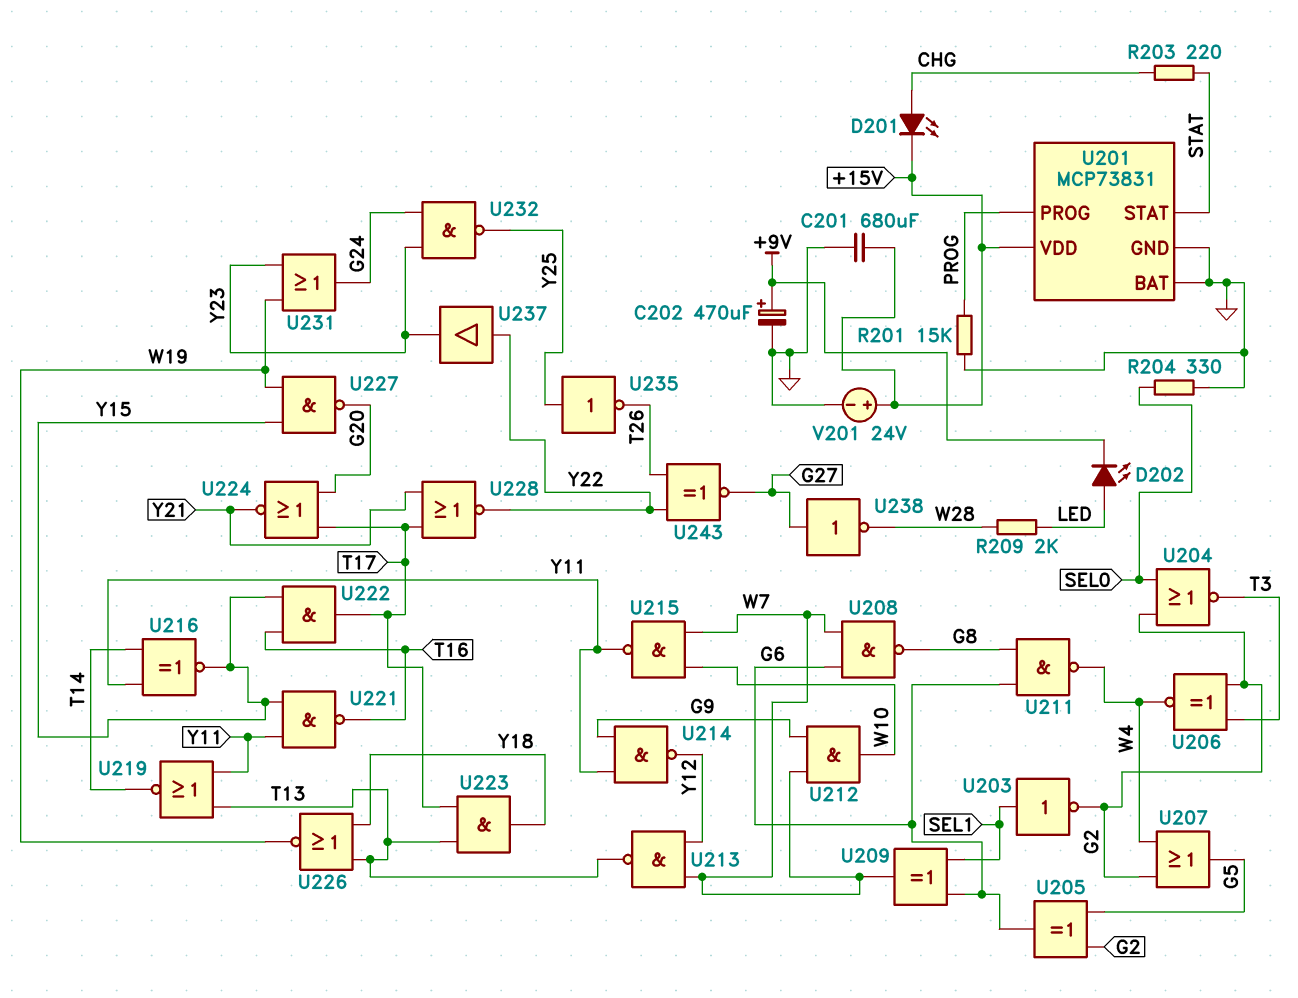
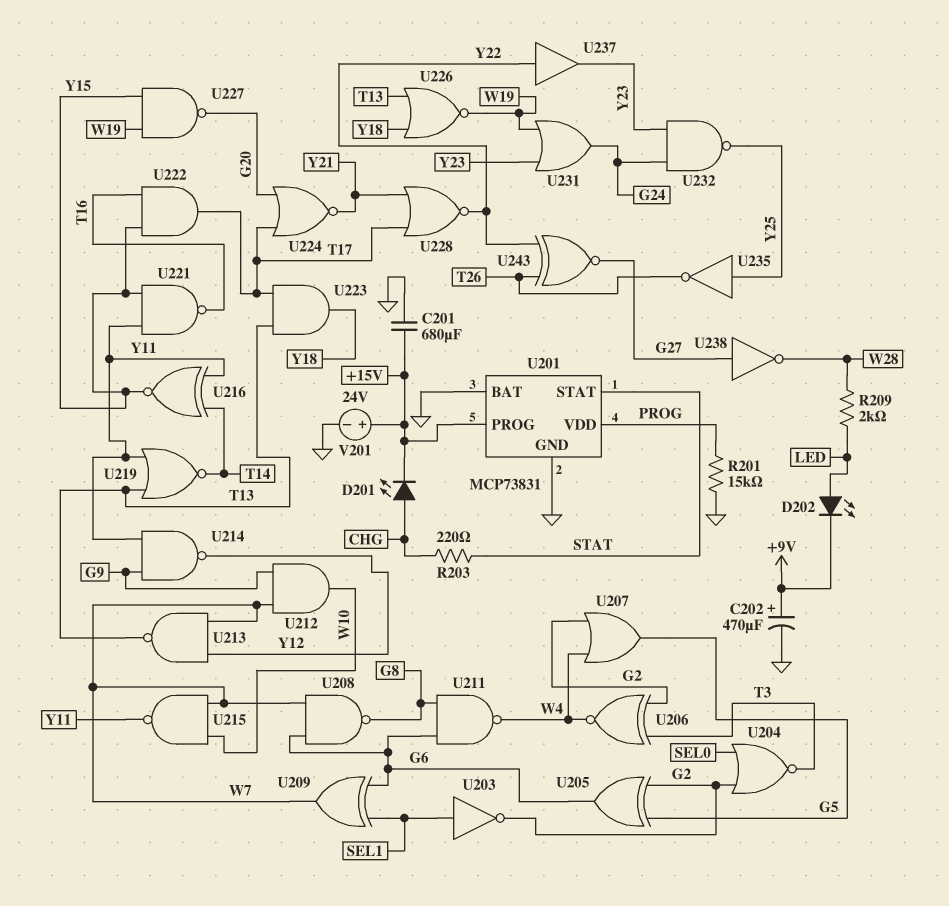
R204: 330 (GND, SEL0) -> none
U201 pin PROG: PROG -> +15V
U201 pin VDD: +15V -> PROG

